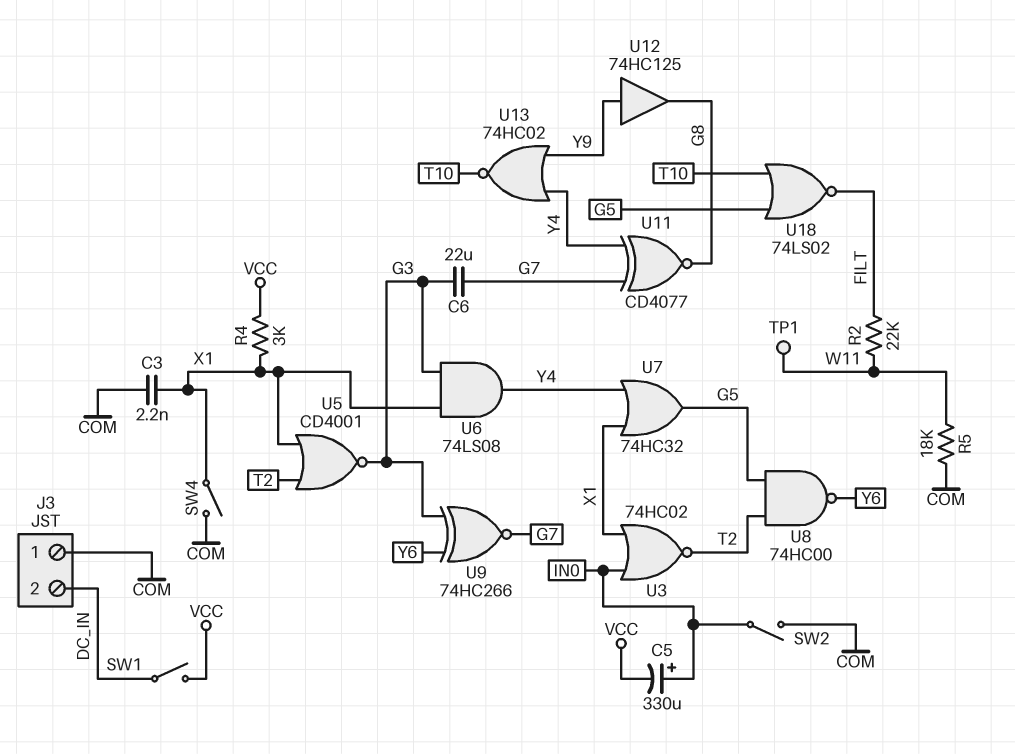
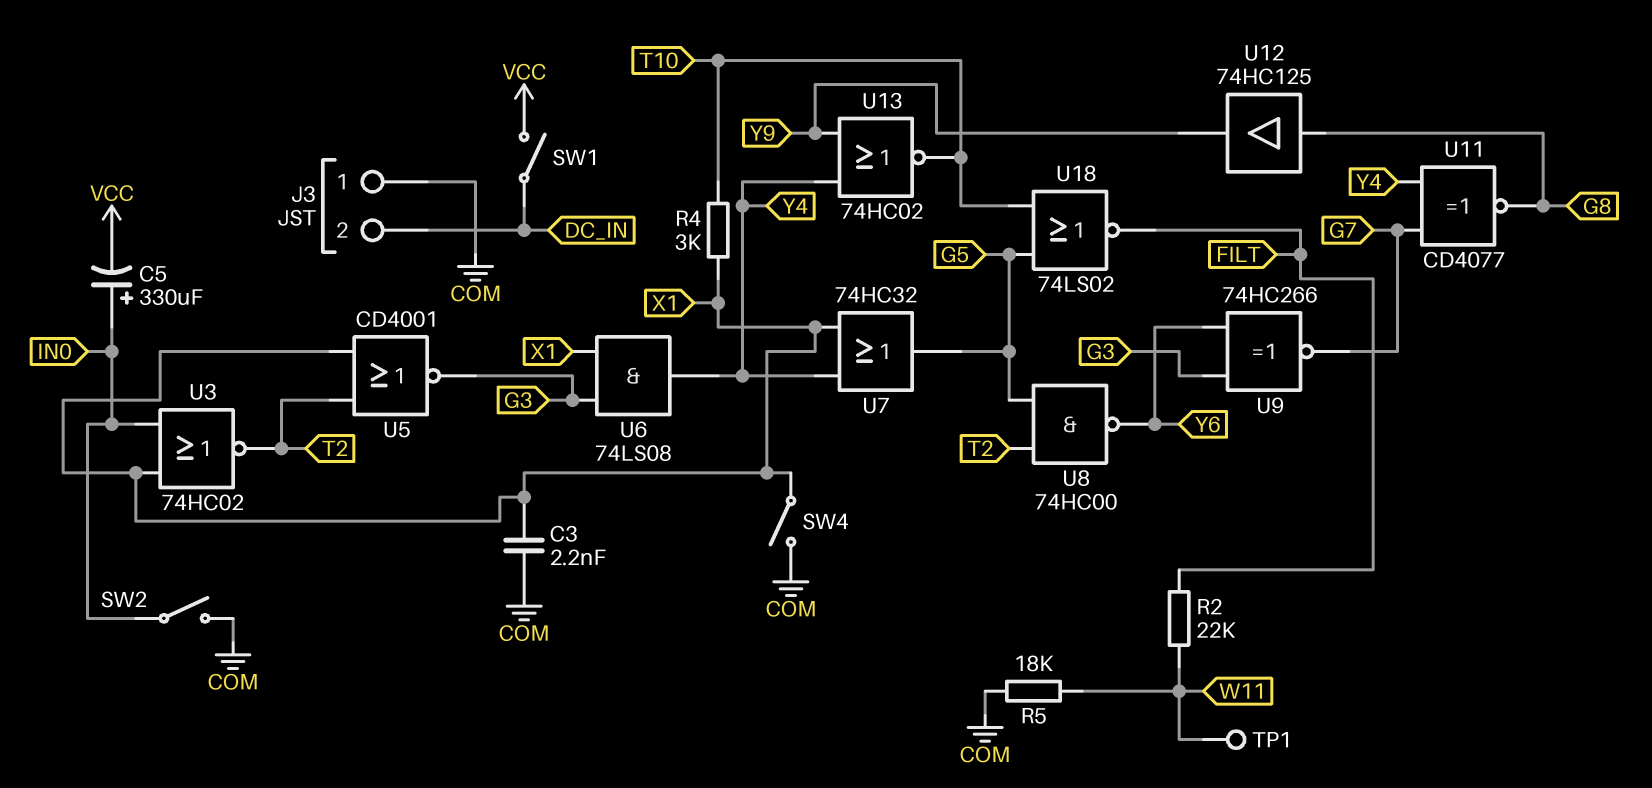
C6: 22uF (G3, G7) -> none
R4: 3k (VCC, X1) -> 3k (T10, X1)
U12: buffer 74HC125 (in Y9, out G8) -> buffer 74HC125 (in G8, out Y9)

